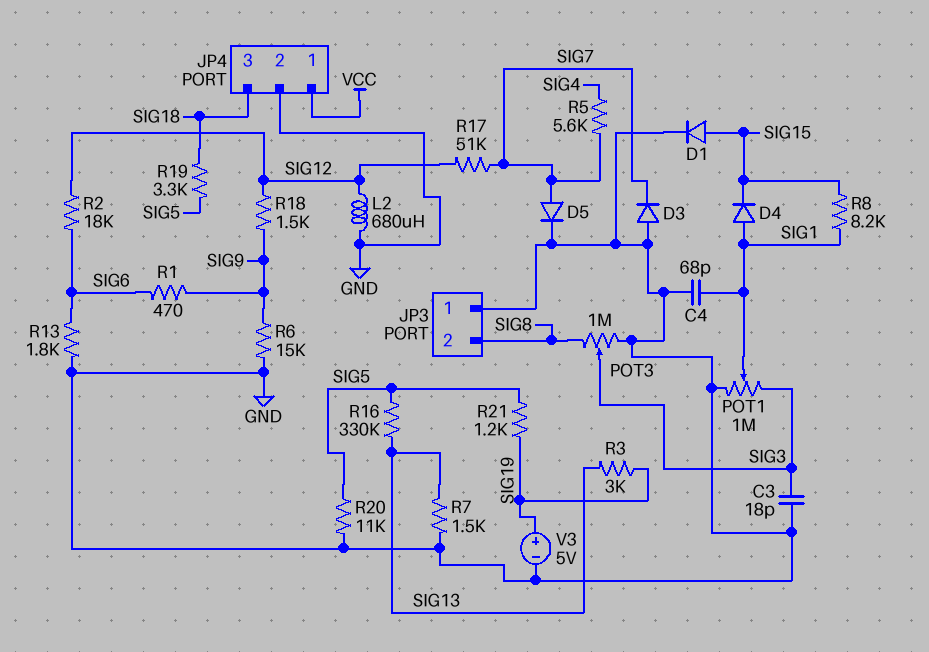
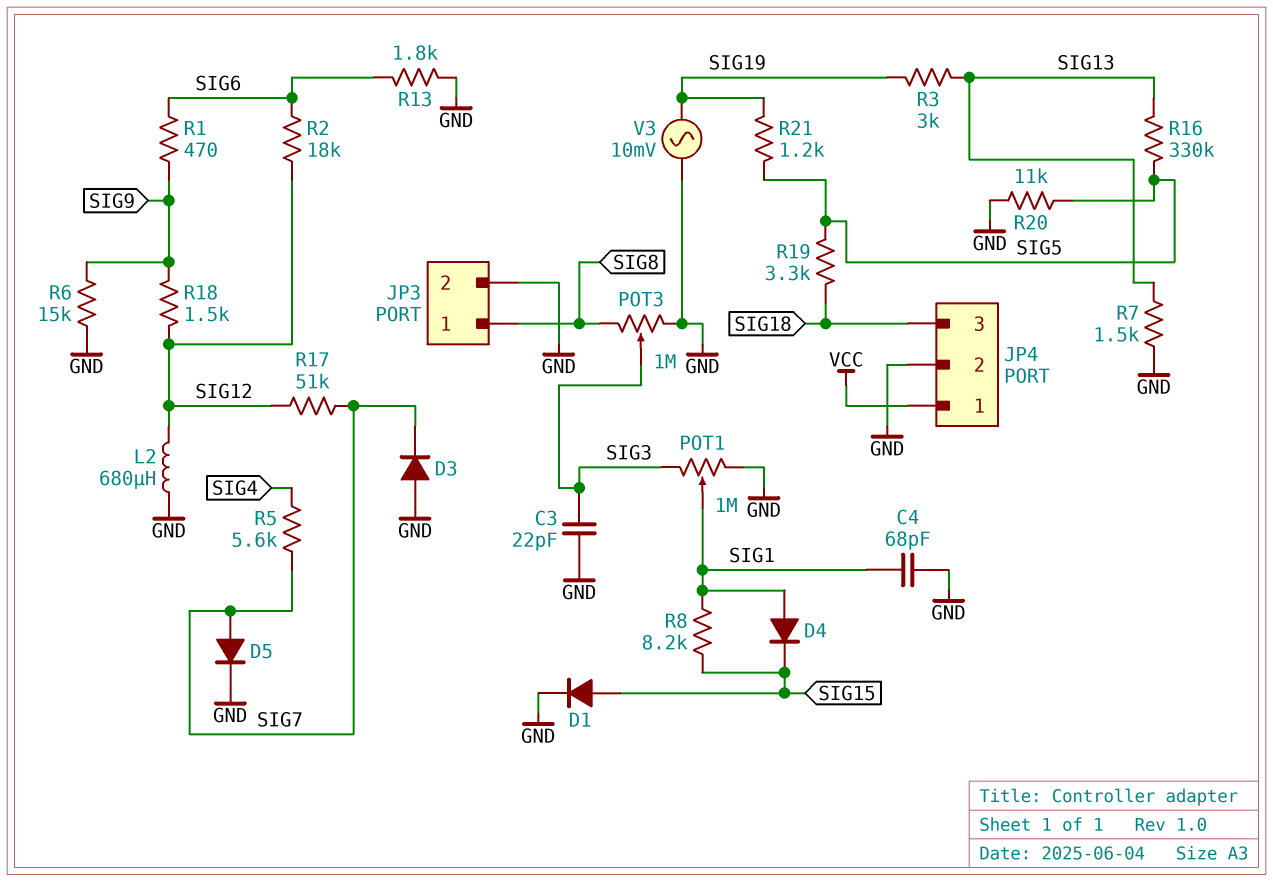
C3: 18pF (GND, SIG3) -> 22pF (GND, SIG3)
JP3 pin 1: GND -> SIG8
JP3 pin 2: SIG8 -> GND
V3: 5V (plus SIG19, minus GND) -> AC 10mV (GND, SIG19)

